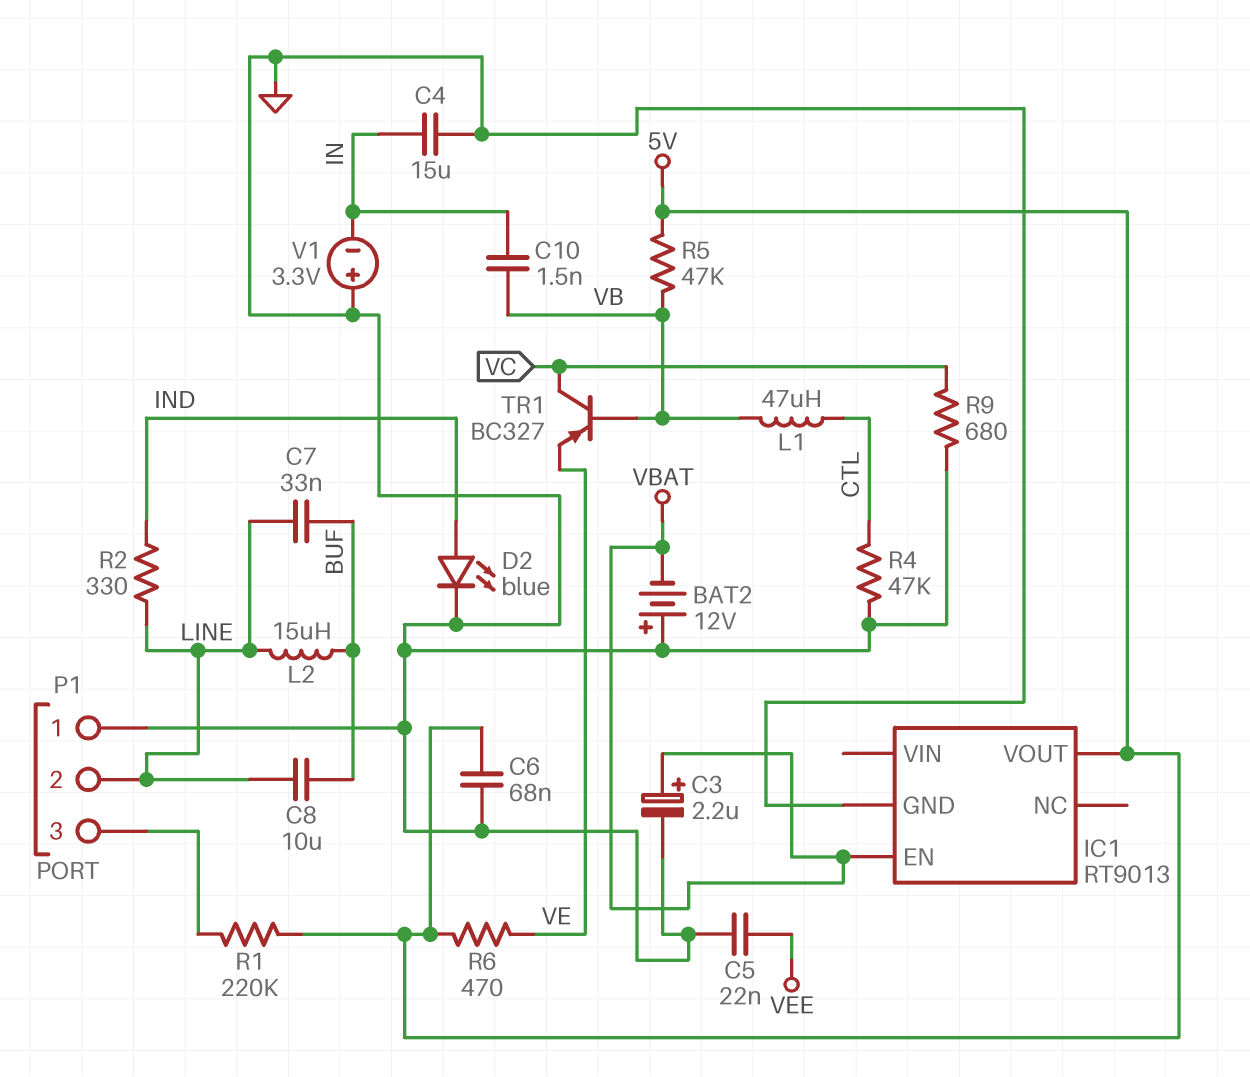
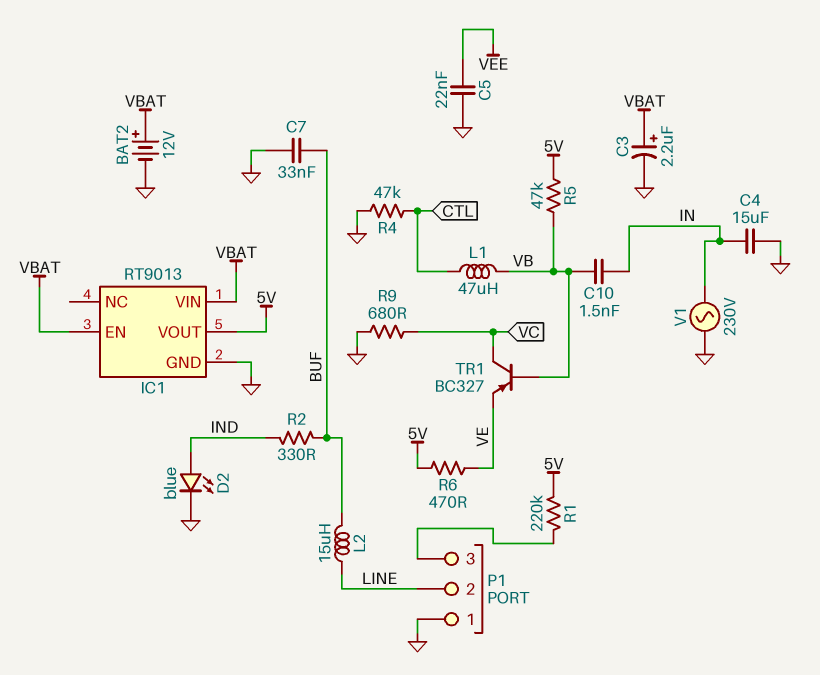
BAT2: 12V (plus GND, minus VBAT) -> 12V (plus VBAT, minus GND)
C6: 68nF (5V, GND) -> none
C7: 33nF (BUF, LINE) -> 33nF (BUF, GND)
C8: 10uF (BUF, LINE) -> none
IC1 pin VIN: none -> VBAT
R2: 330 (IND, LINE) -> 330 (BUF, IND)
V1: 3.3V (plus GND, minus IN) -> AC 230V (GND, IN)

